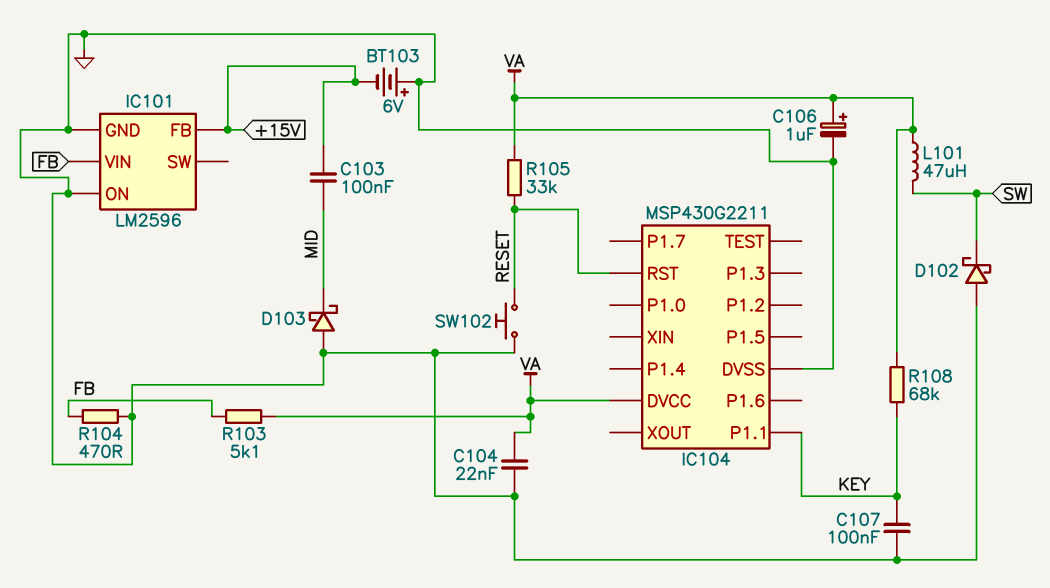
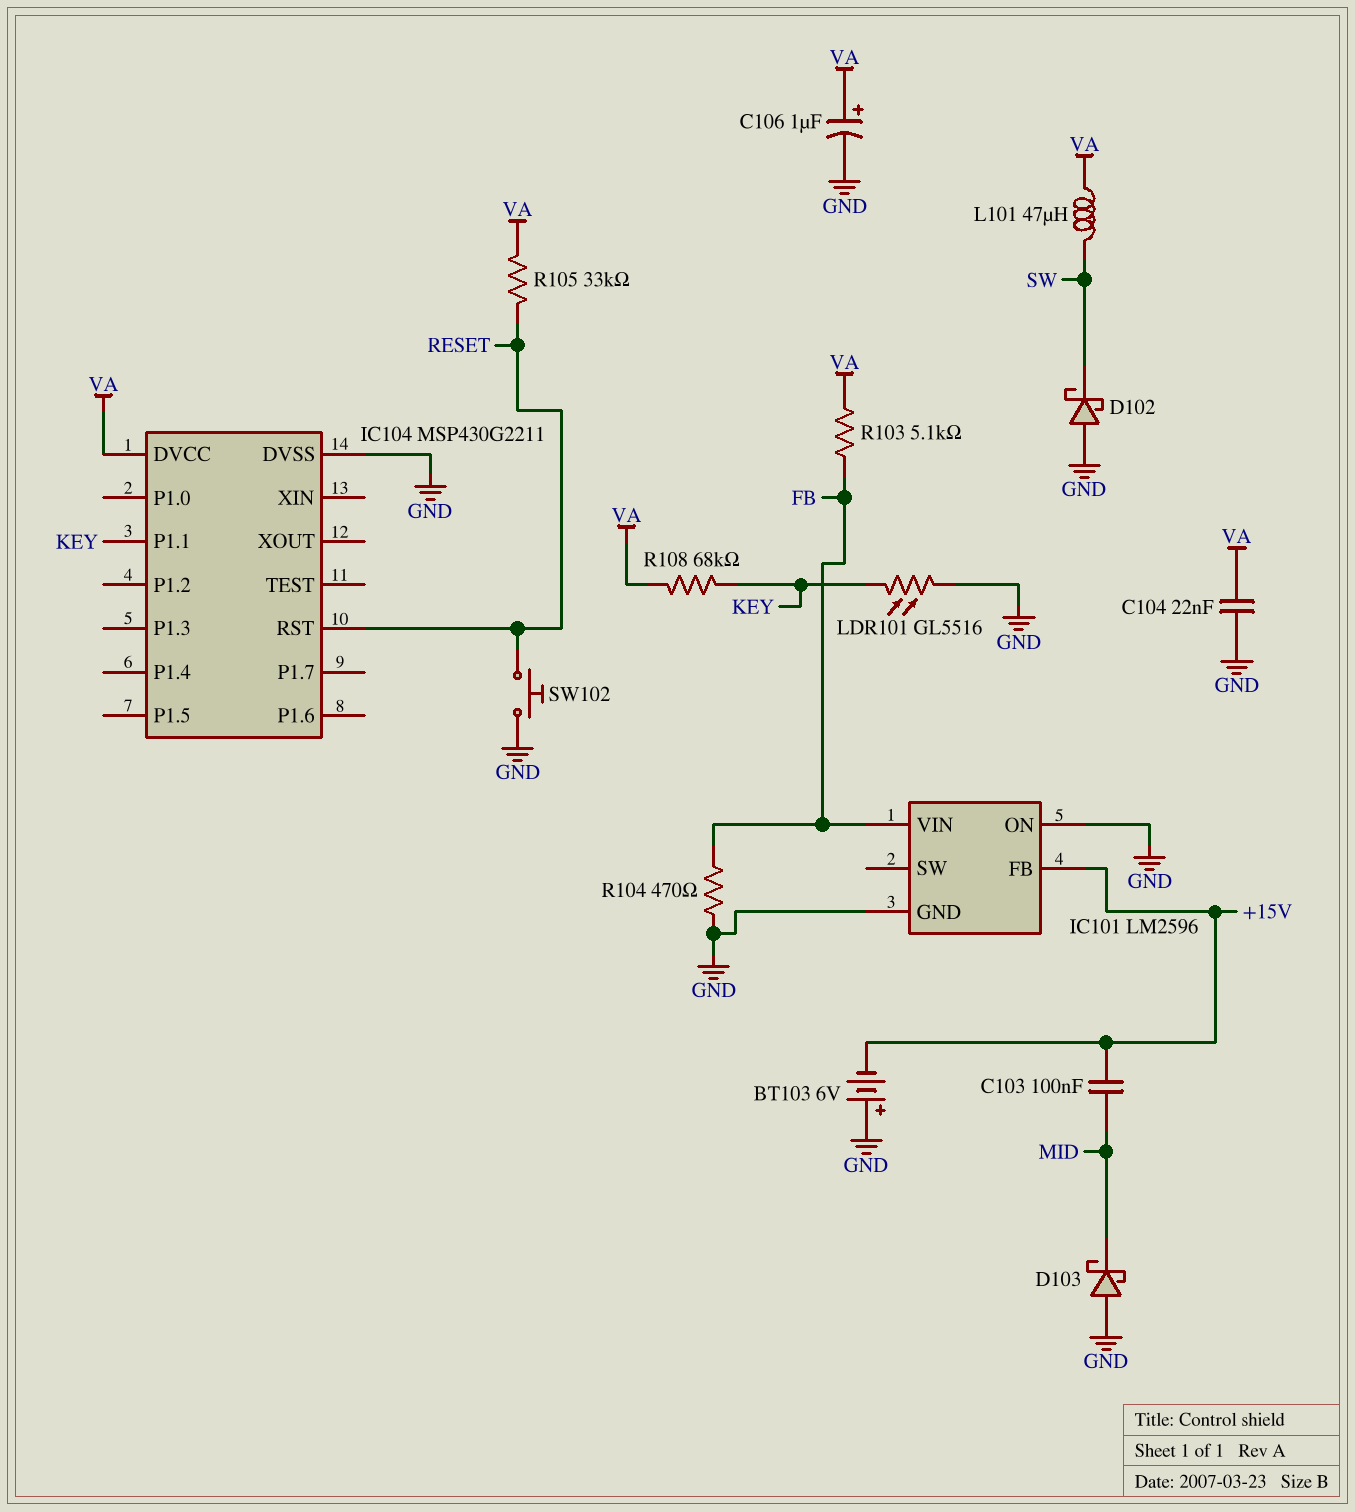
C107: 100nF (GND, KEY) -> none
LDR101: none -> GL5516 (GND, KEY)

